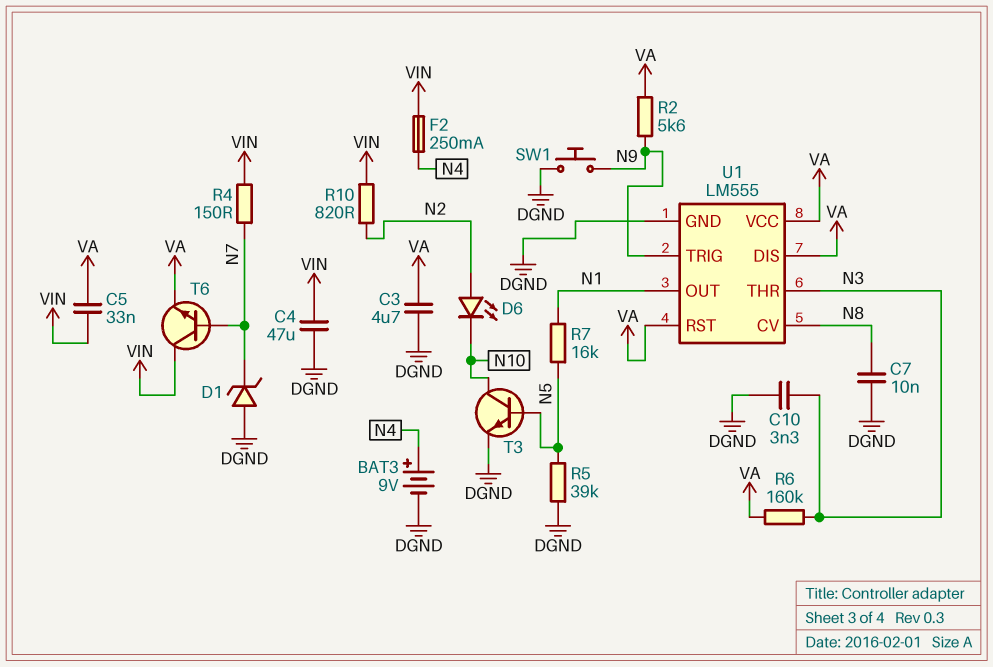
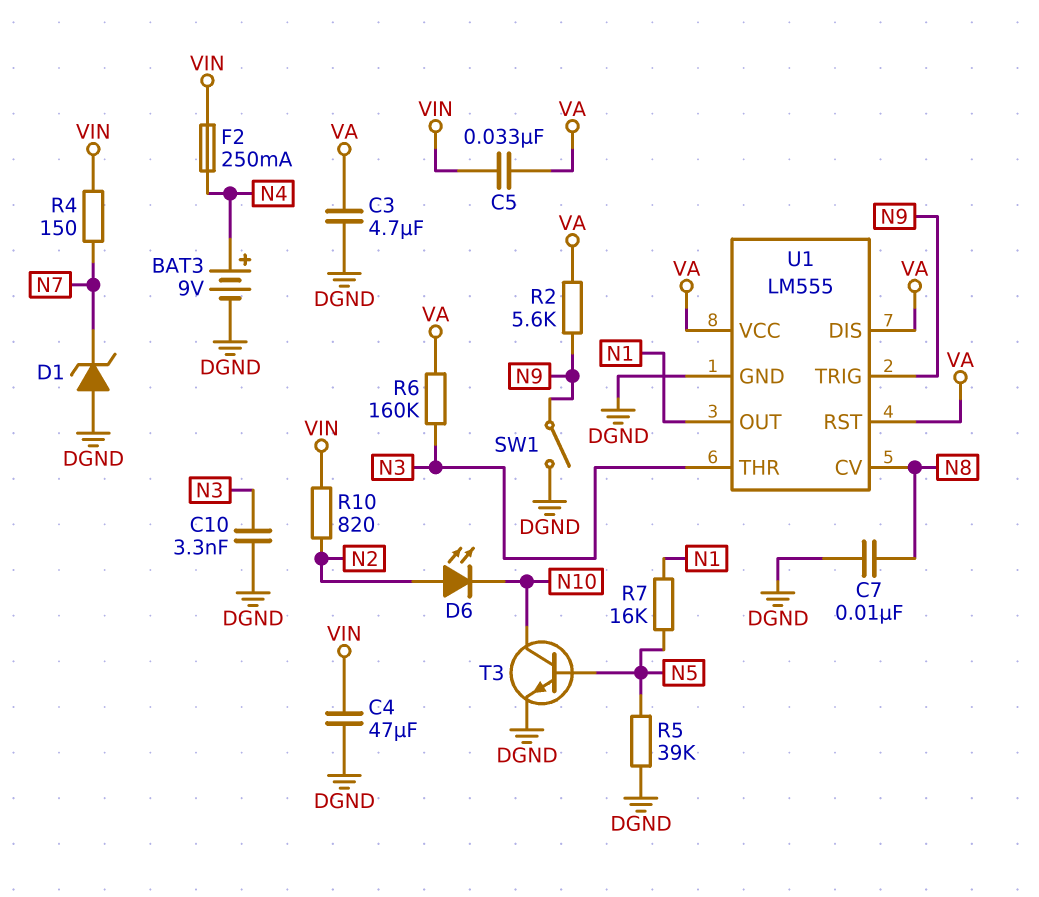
SW1: button (DGND, N9) -> switch (DGND, N9)
T6: NPN (B N7, C VIN, E VA) -> none

